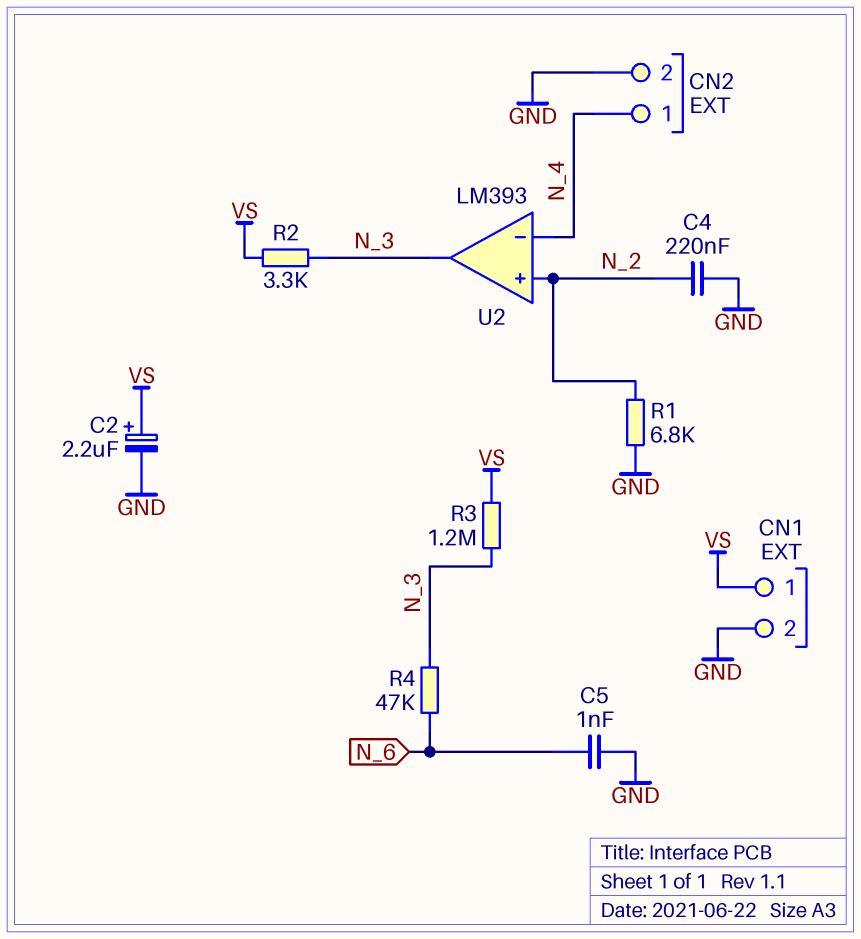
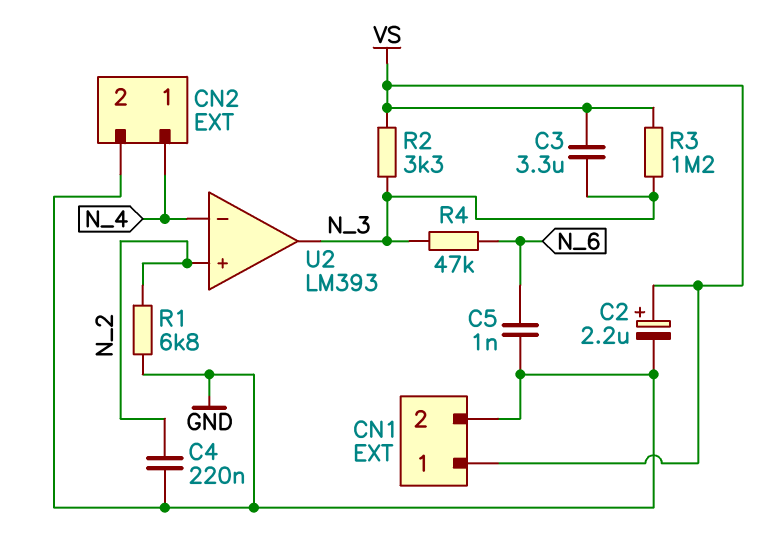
C3: none -> 3.3uF (N_3, VS)

